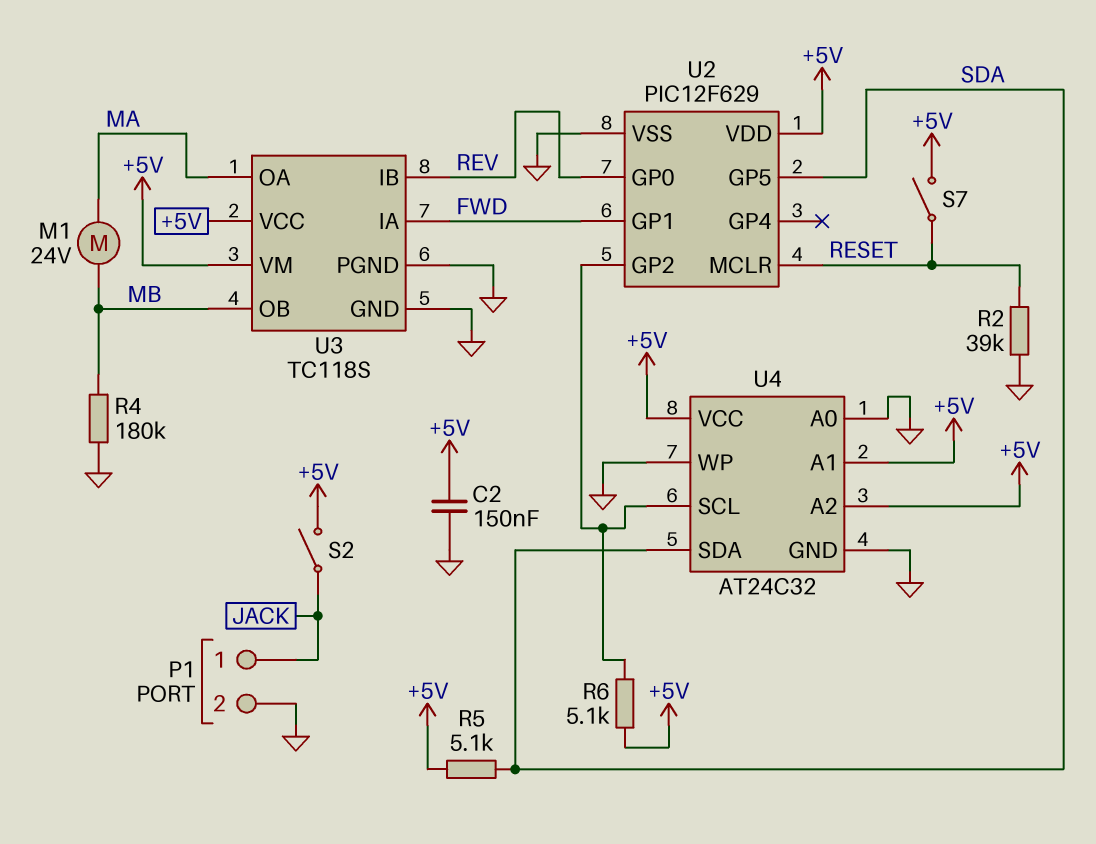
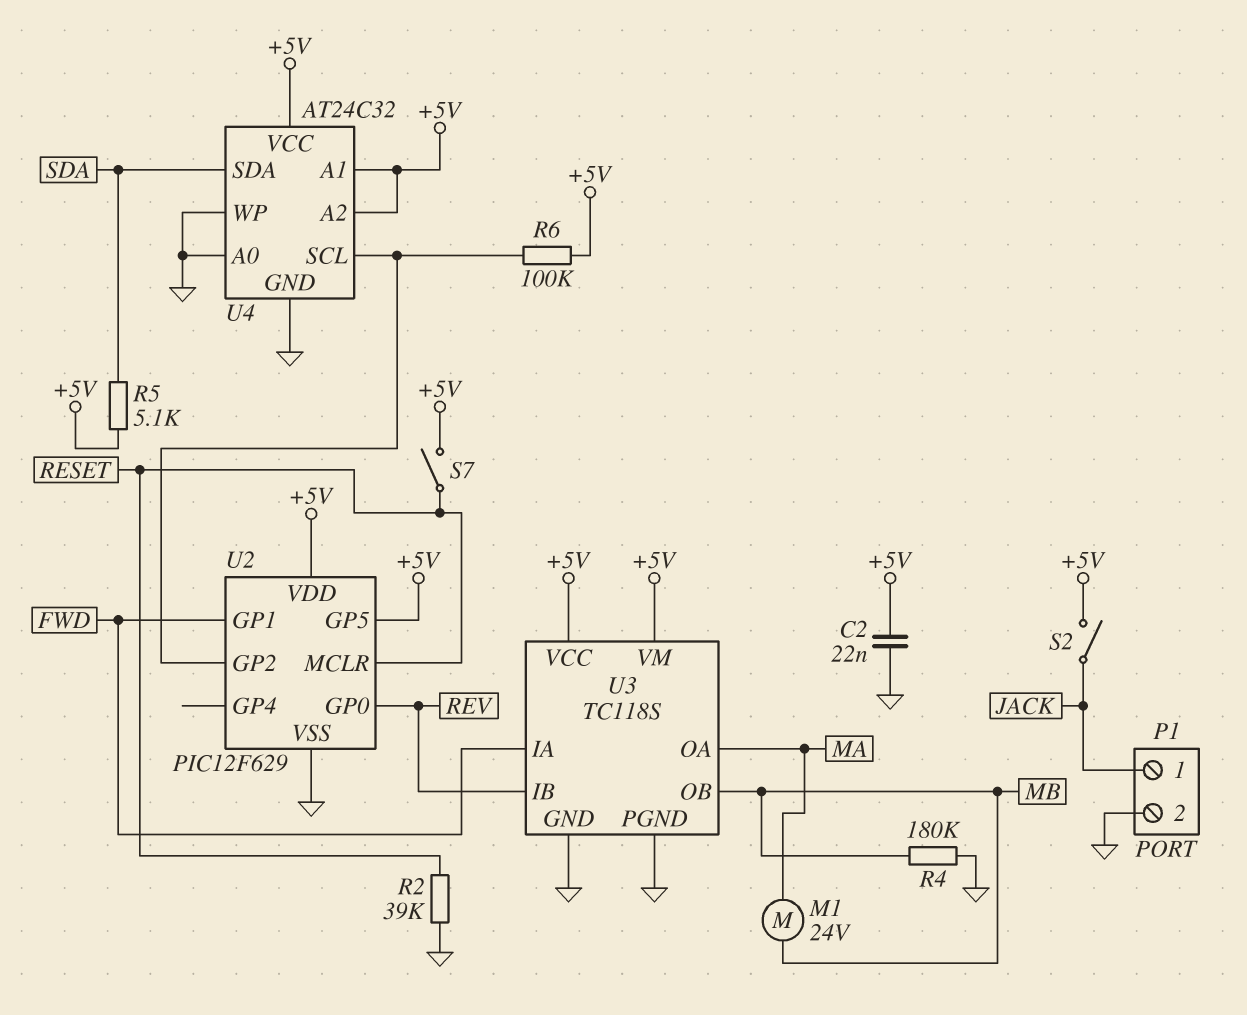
C2: 150nF (+5V, GND) -> 22nF (+5V, GND)
R6: 5.1k (+5V, U2/GP2) -> 100k (+5V, U2/GP2)
U2 pin GP5: SDA -> +5V

